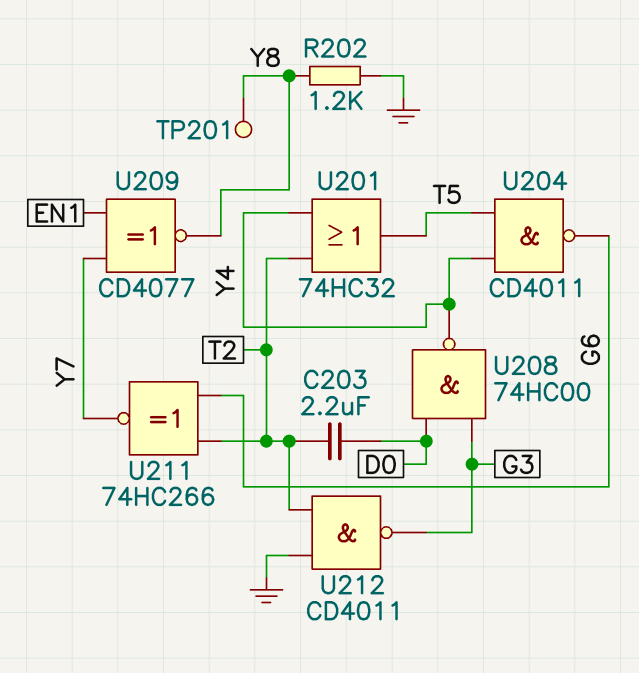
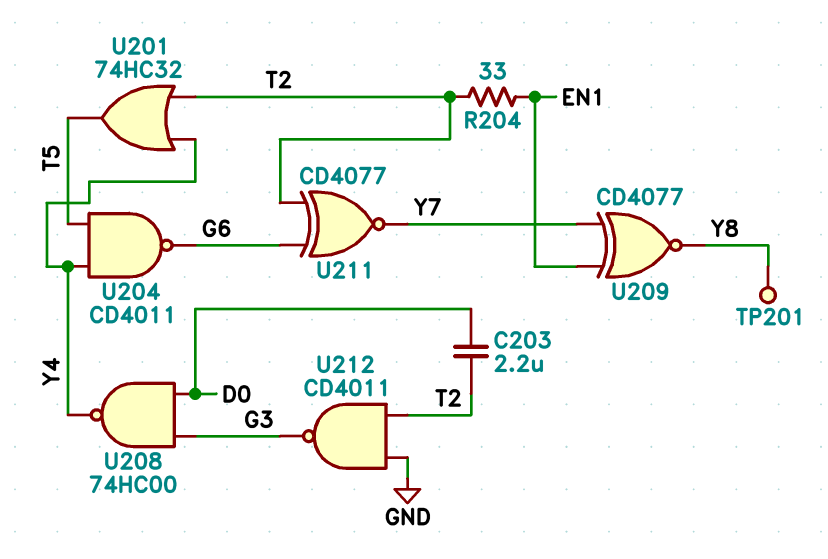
R202: 1.2k (GND, Y8) -> none
R204: none -> 33 (EN1, T2)
U211: XNOR 74HC266 (in G6, in T2, out Y7) -> XNOR CD4077 (in G6, in T2, out Y7)

